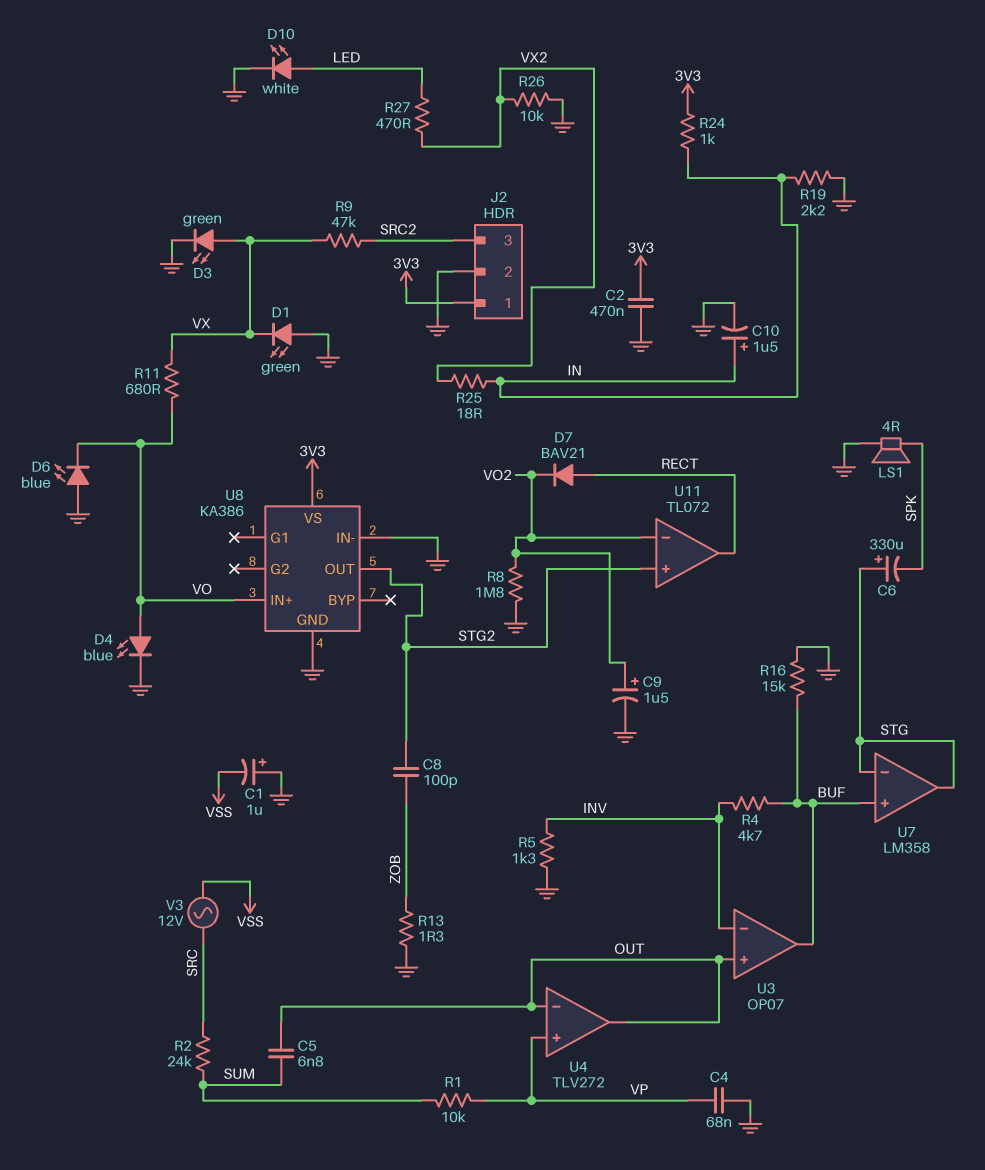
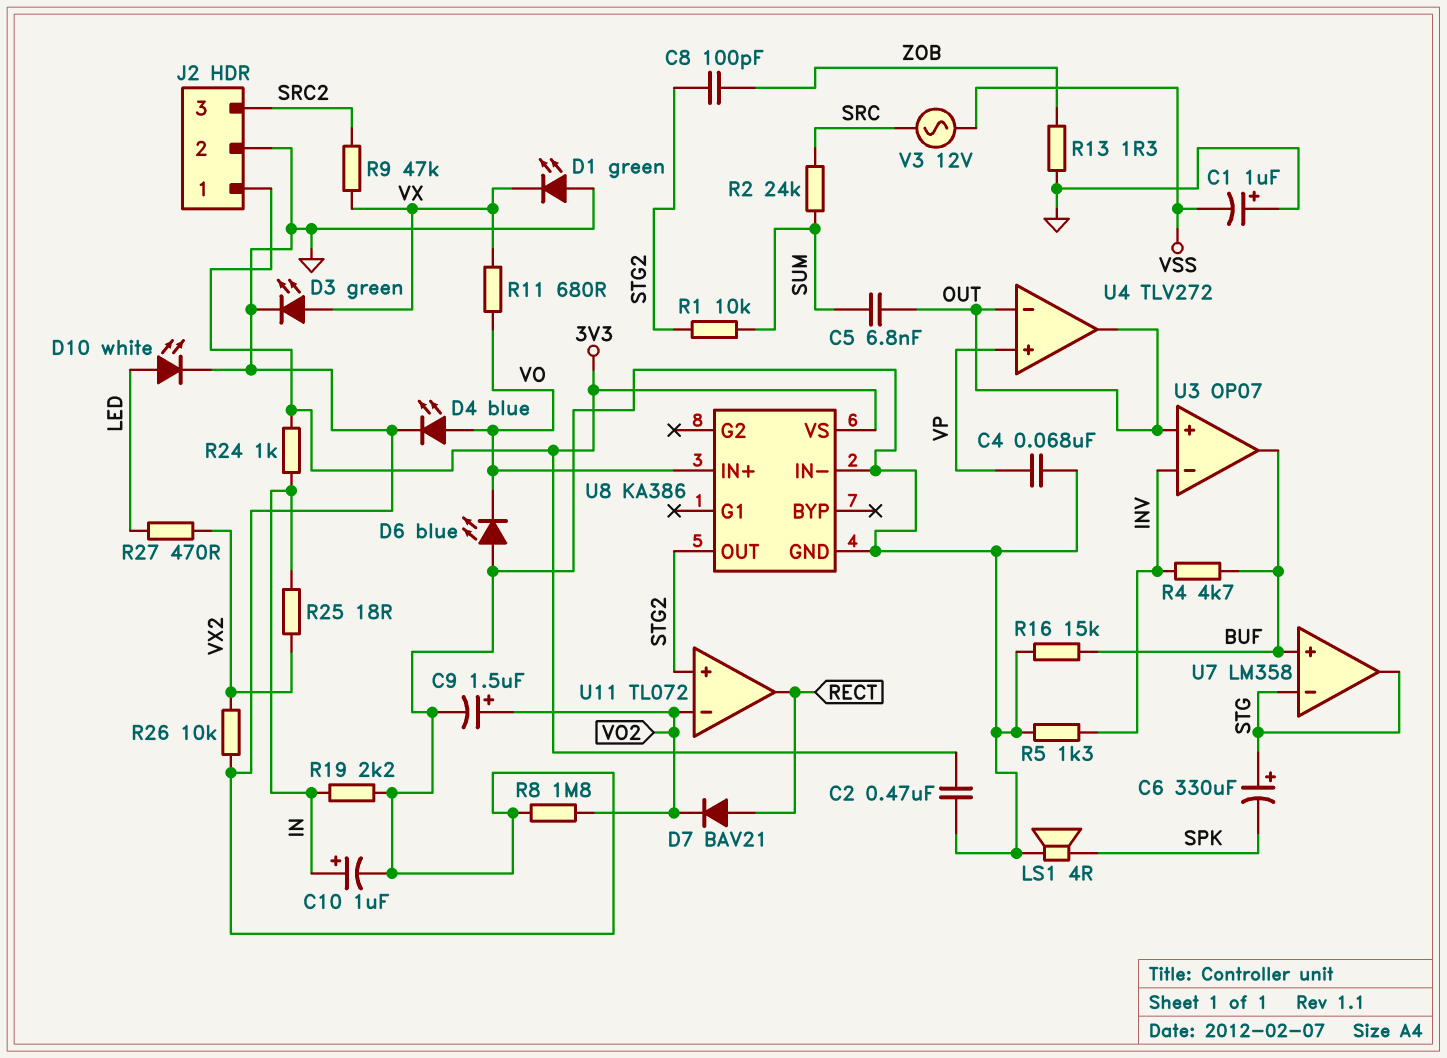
C10: 1.5uF (plus IN, minus GND) -> 1uF (plus IN, minus GND)
R1: 10k (SUM, VP) -> 10k (STG2, SUM)

